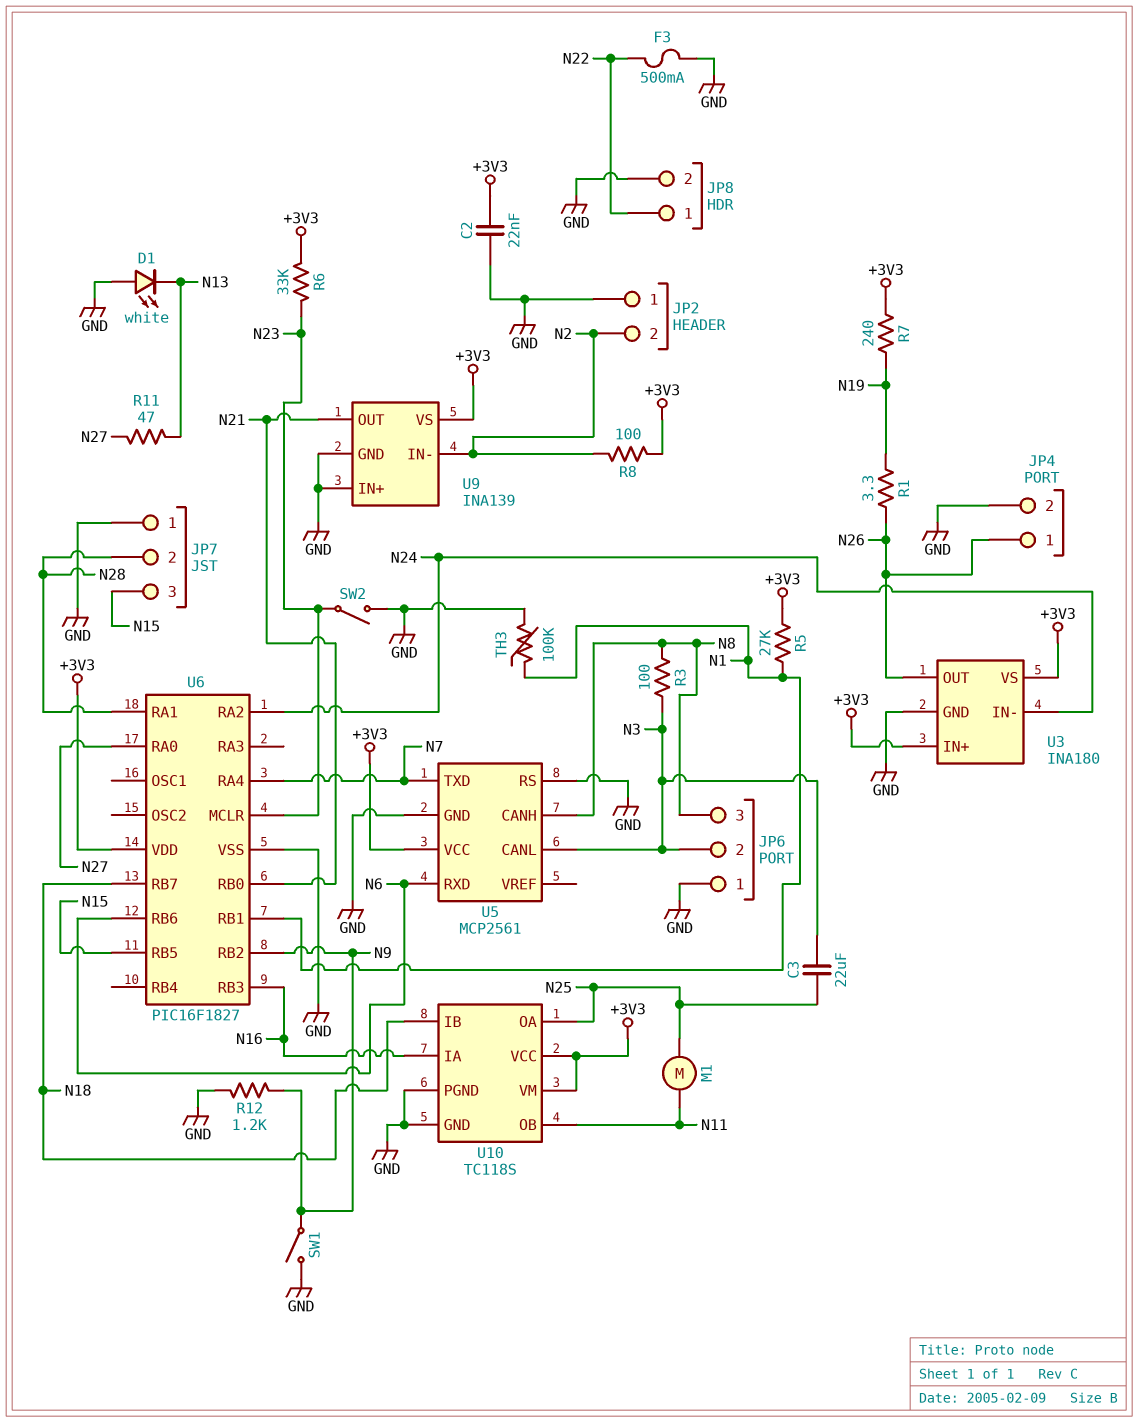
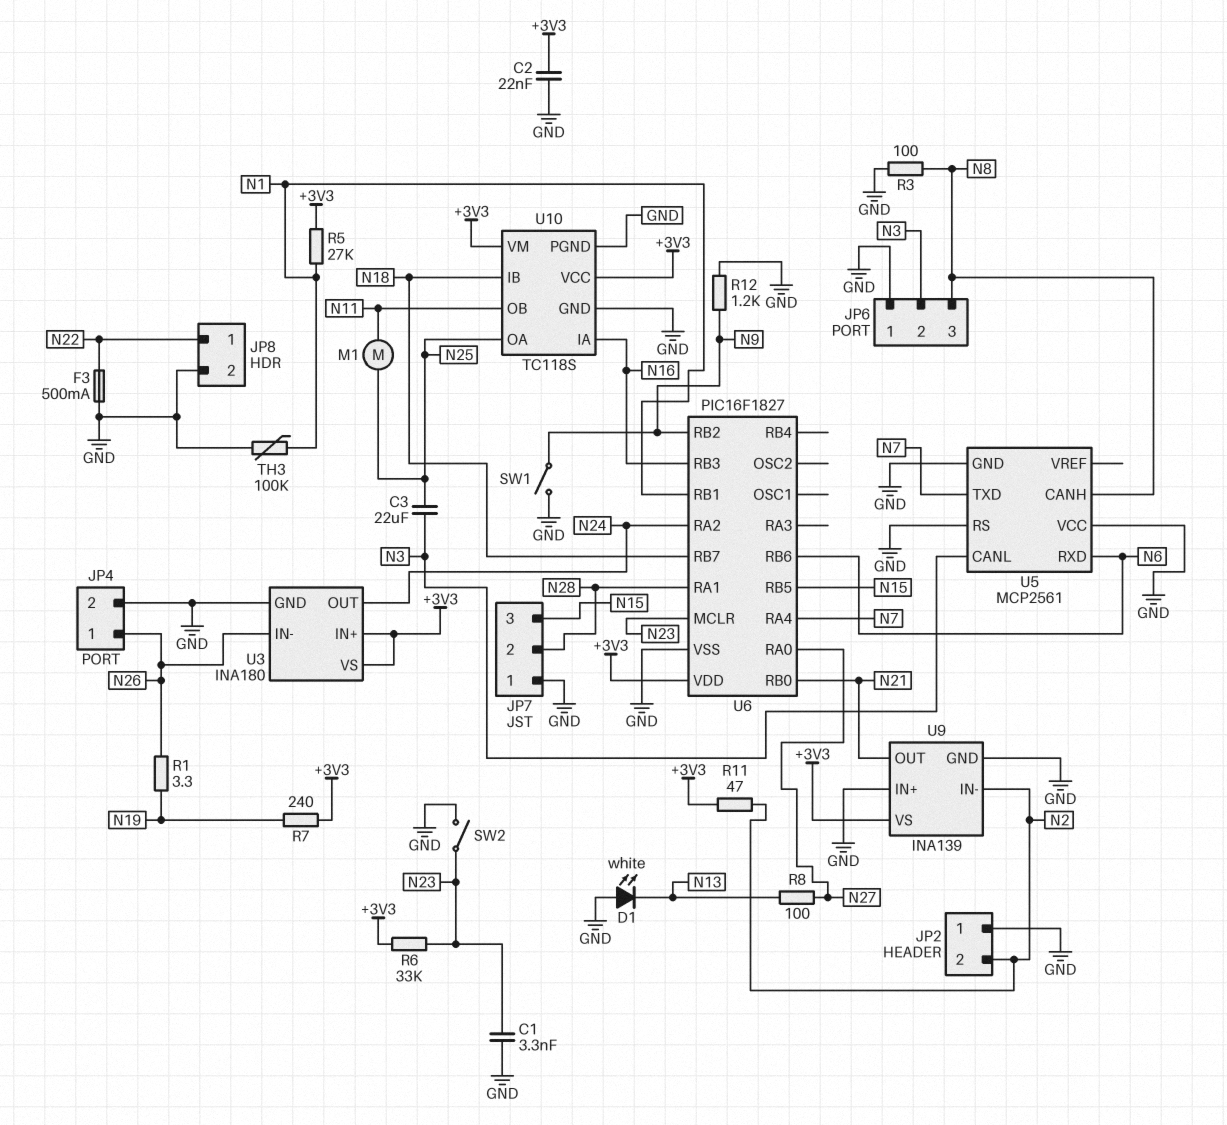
C1: none -> 3.3nF (GND, N23)
R3: 100 (N3, N8) -> 100 (GND, N8)
R8: 100 (+3V3, N2) -> 100 (N13, N27)
R11: 47 (N13, N27) -> 47 (+3V3, N2)
U3 pin IN-: N24 -> N26
U3 pin OUT: N26 -> N24
U5 pin VCC: +3V3 -> GND

